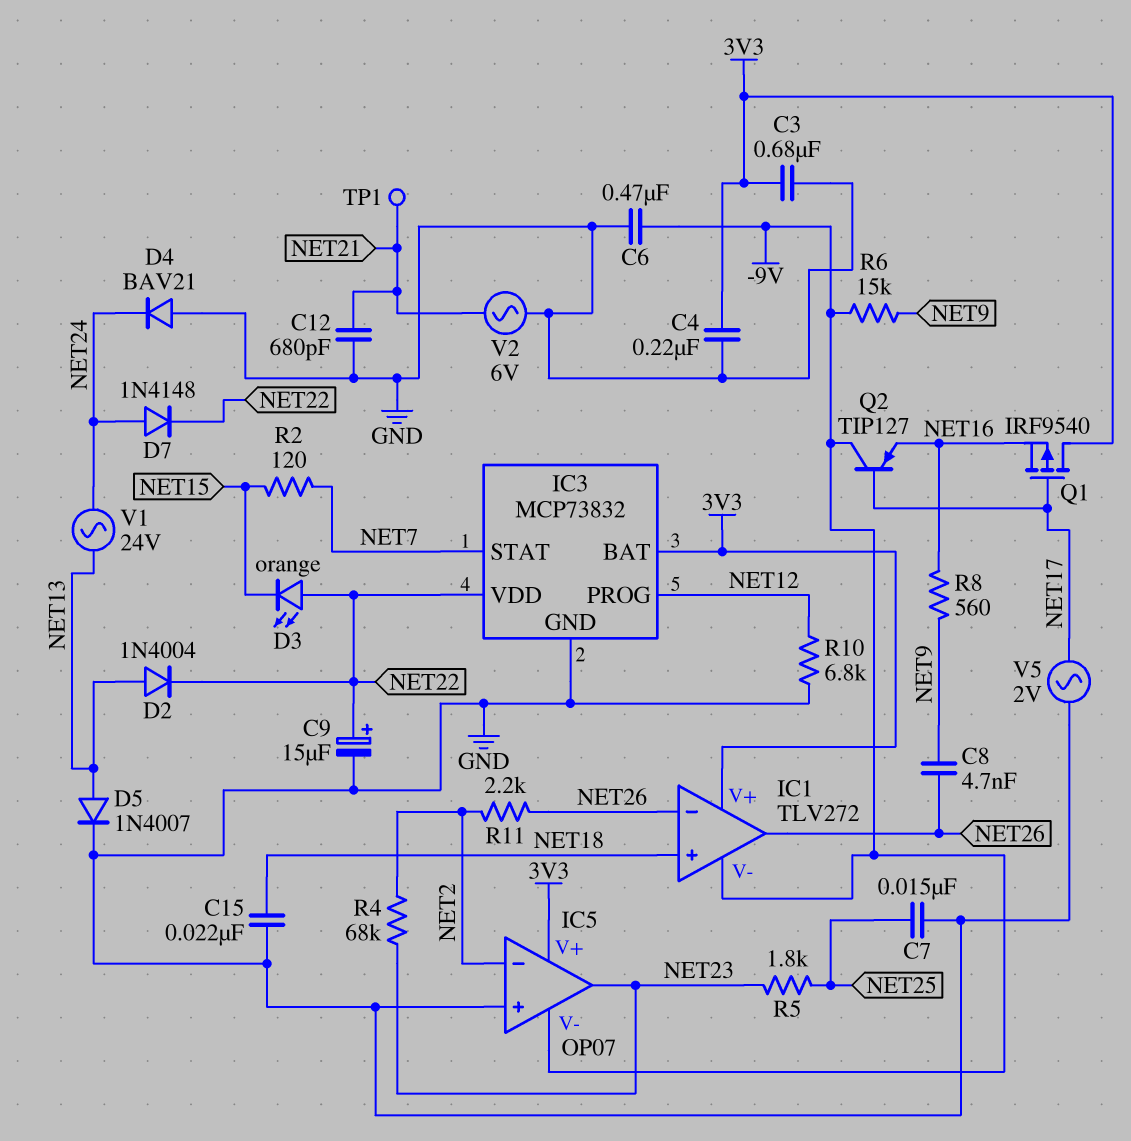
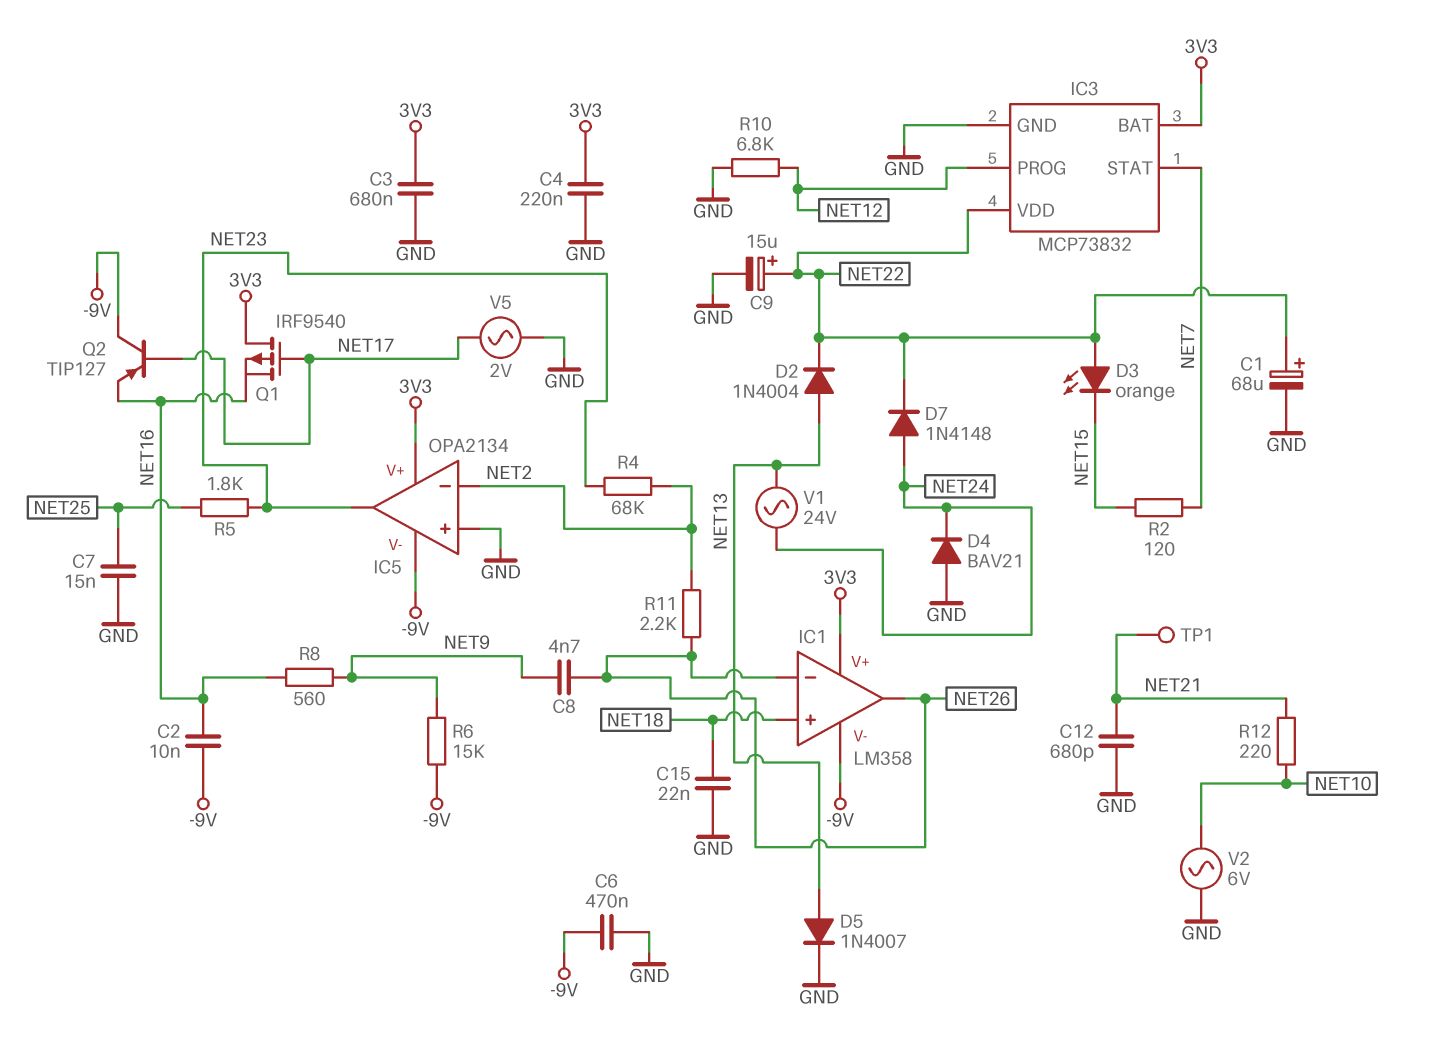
C1: none -> 68uF (plus NET22, minus GND)
C2: none -> 10nF (-9V, NET16)
IC1: TLV272 -> LM358
IC5: OP07 -> OPA2134
R12: none -> 220 (NET10, NET21)
V2: AC 6V (GND, NET21) -> AC 6V (GND, NET10)

